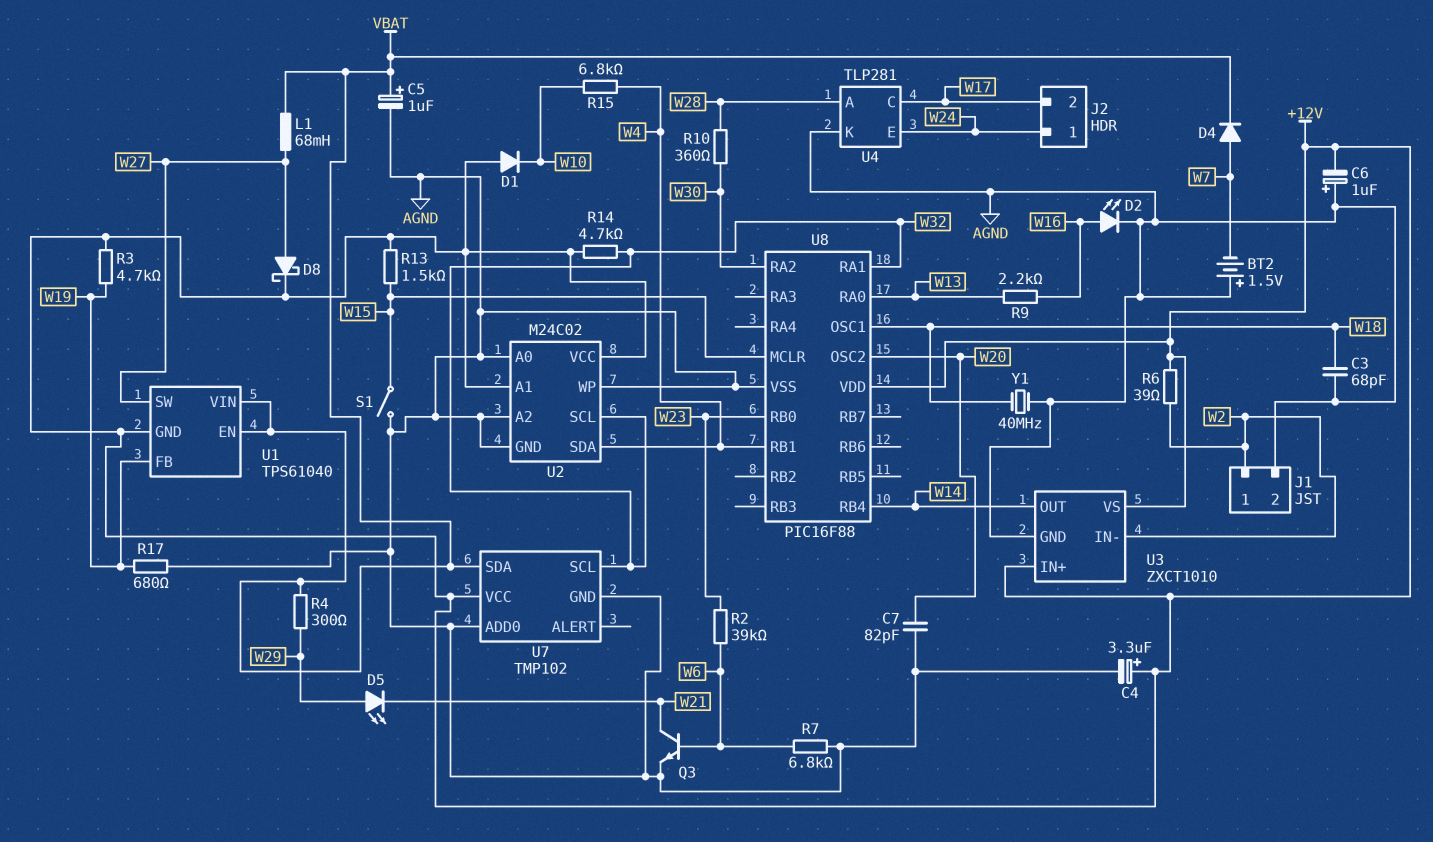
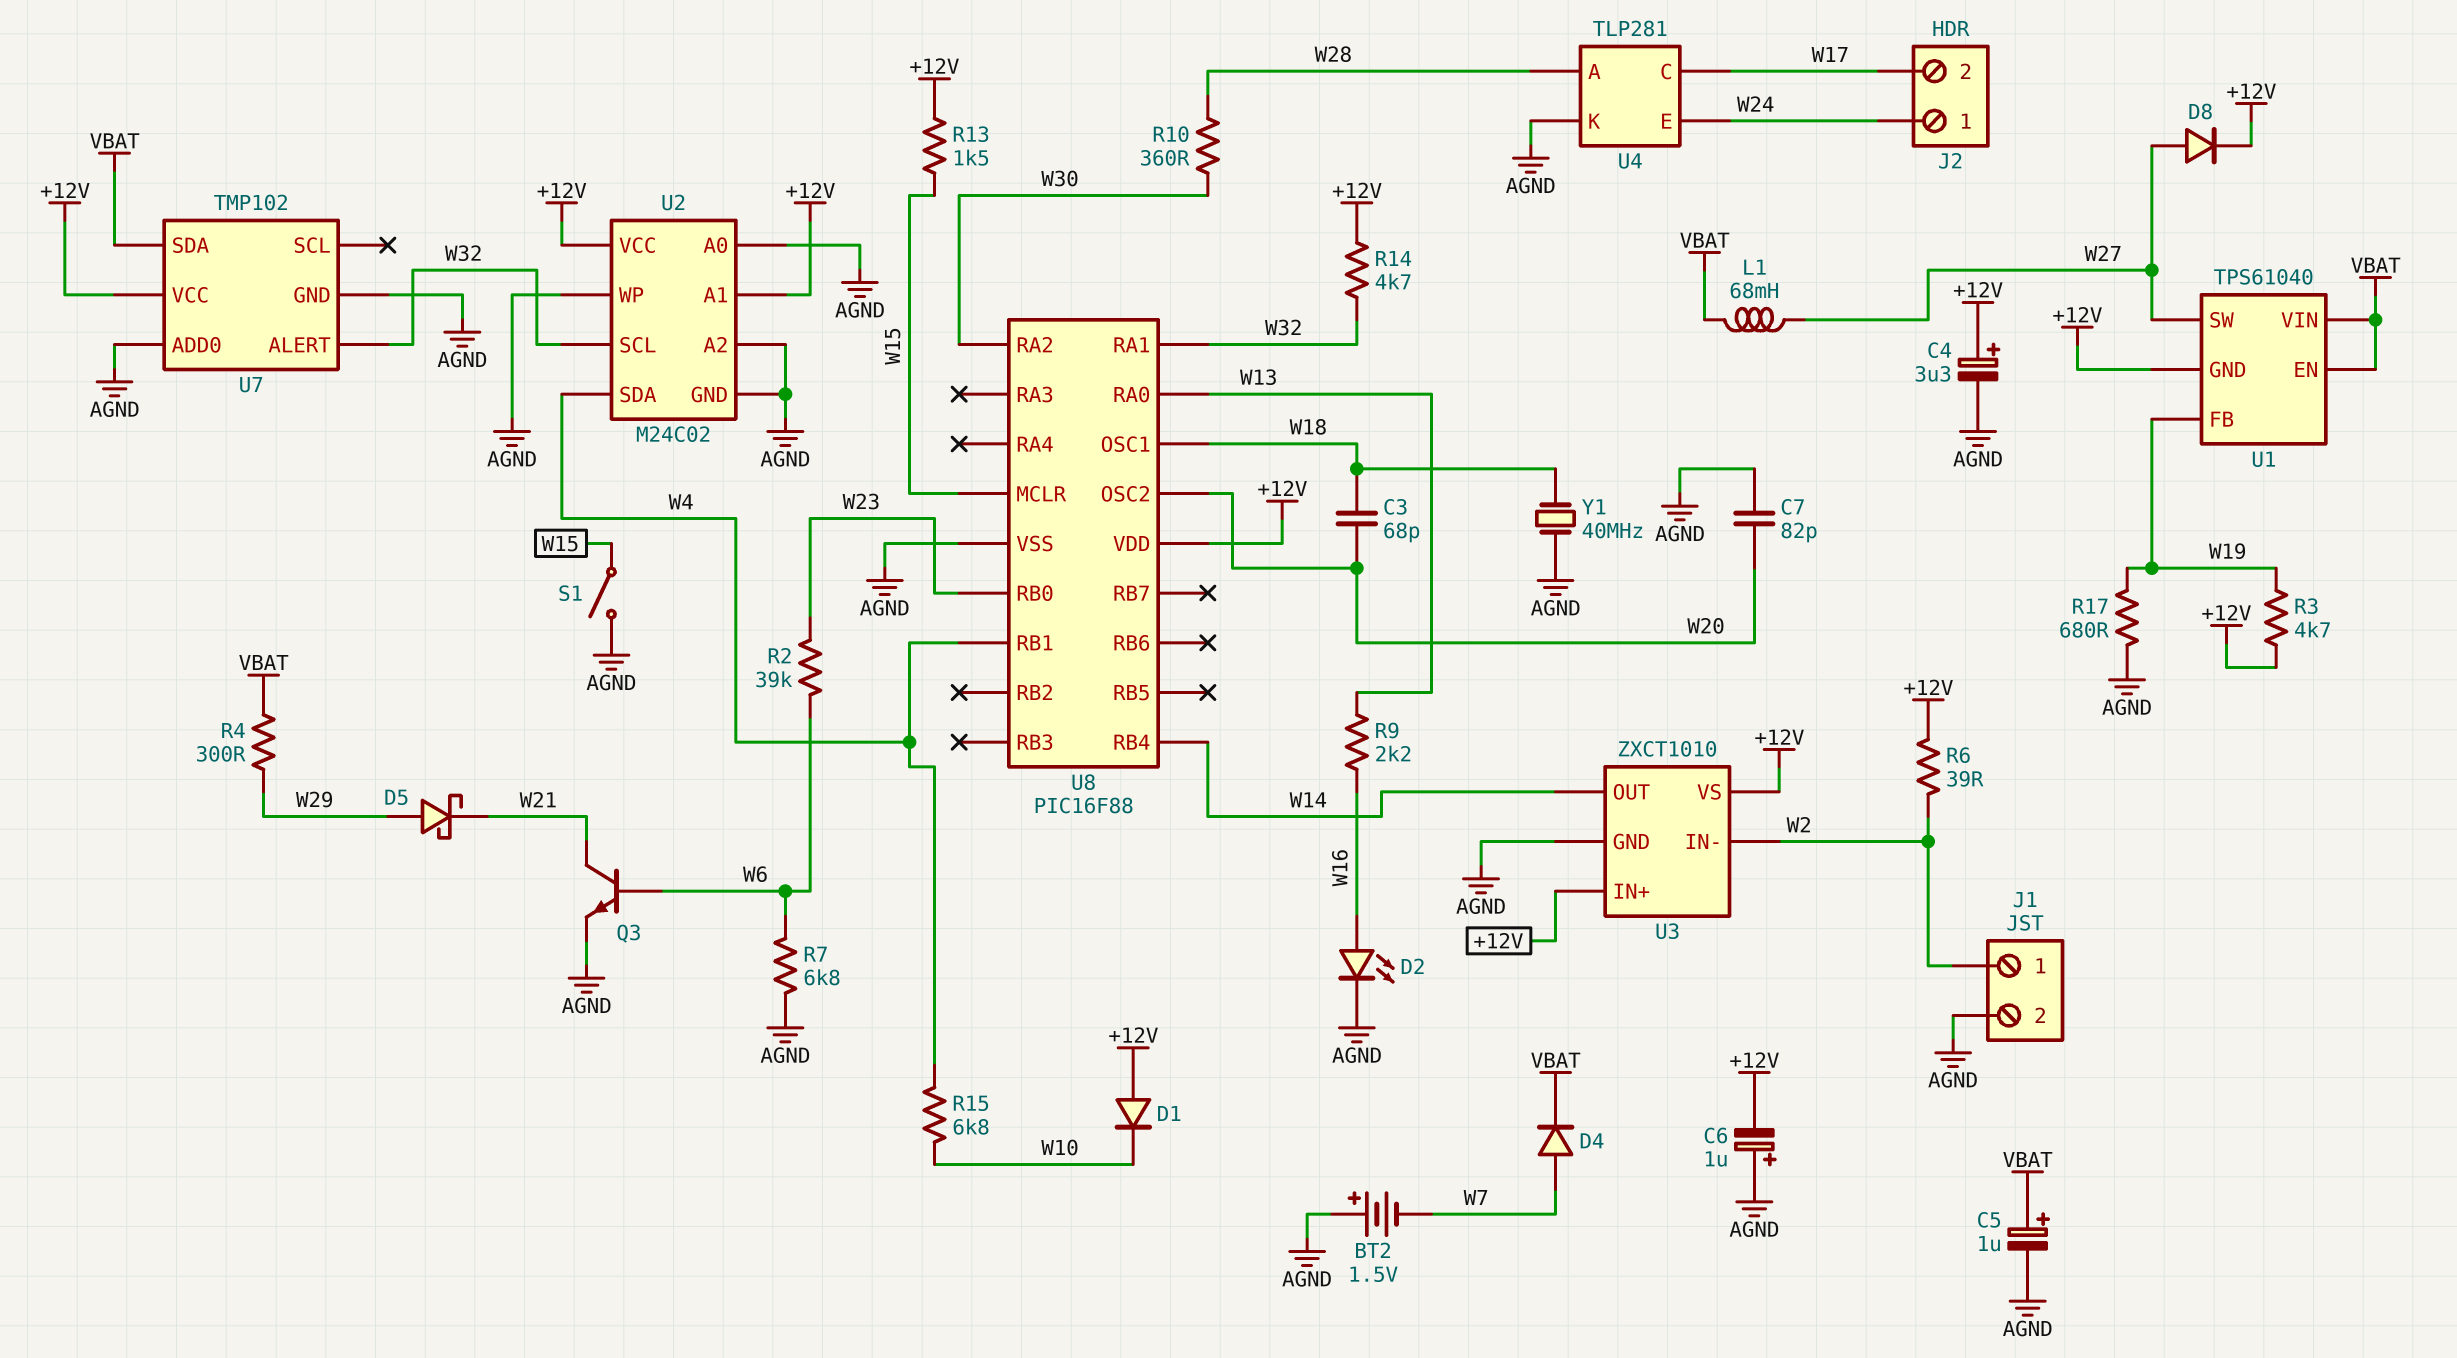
C3: 68pF (AGND, W18) -> 68pF (W18, W20)
D5: LED (A W29, K W21) -> schottky (A W29, K W21)
D8: schottky (A W27, K +12V) -> diode (A W27, K +12V)
U7 pin ALERT: none -> W32
U7 pin SCL: W32 -> none

